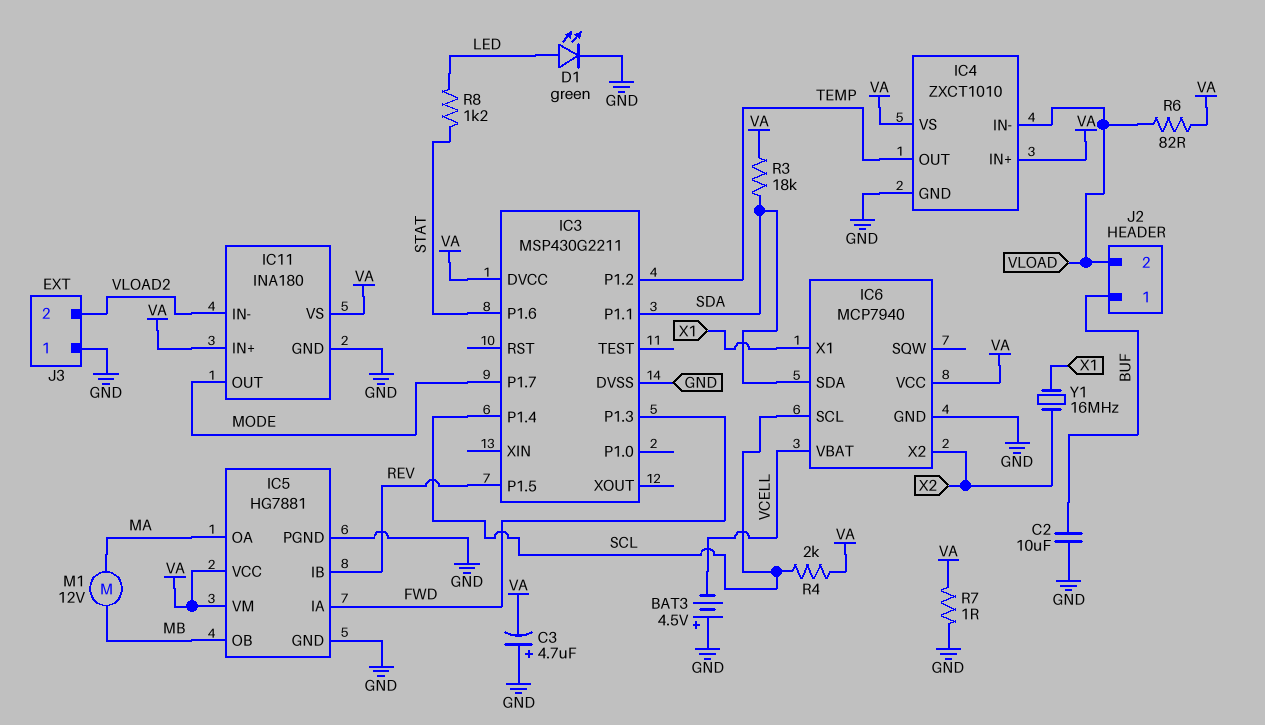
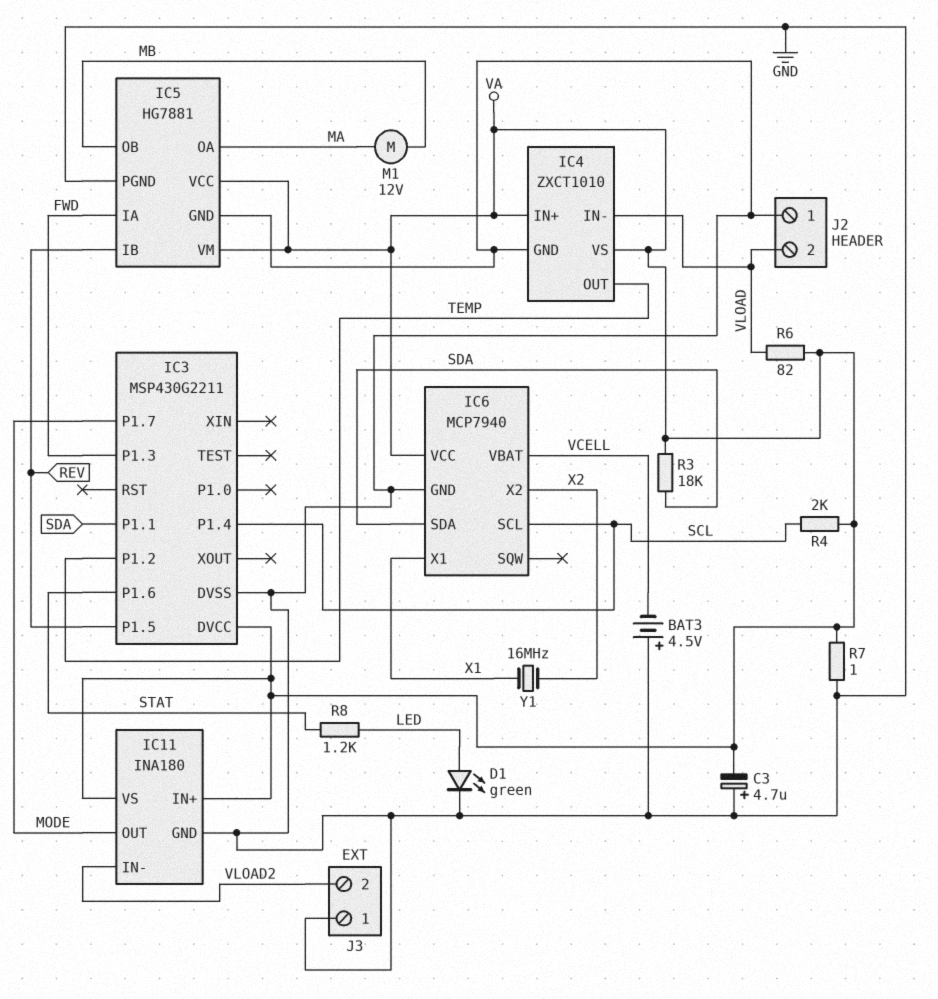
C2: 10uF (BUF, GND) -> none
J2 pin 1: BUF -> GND

